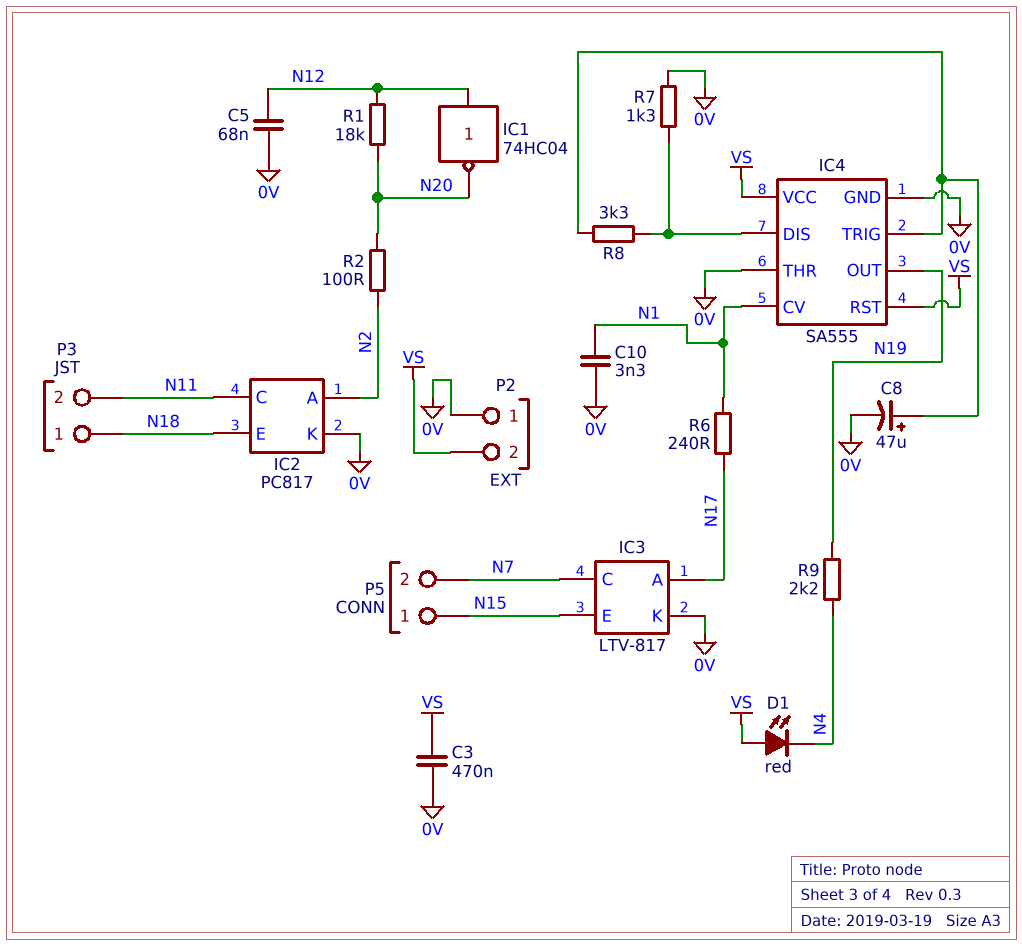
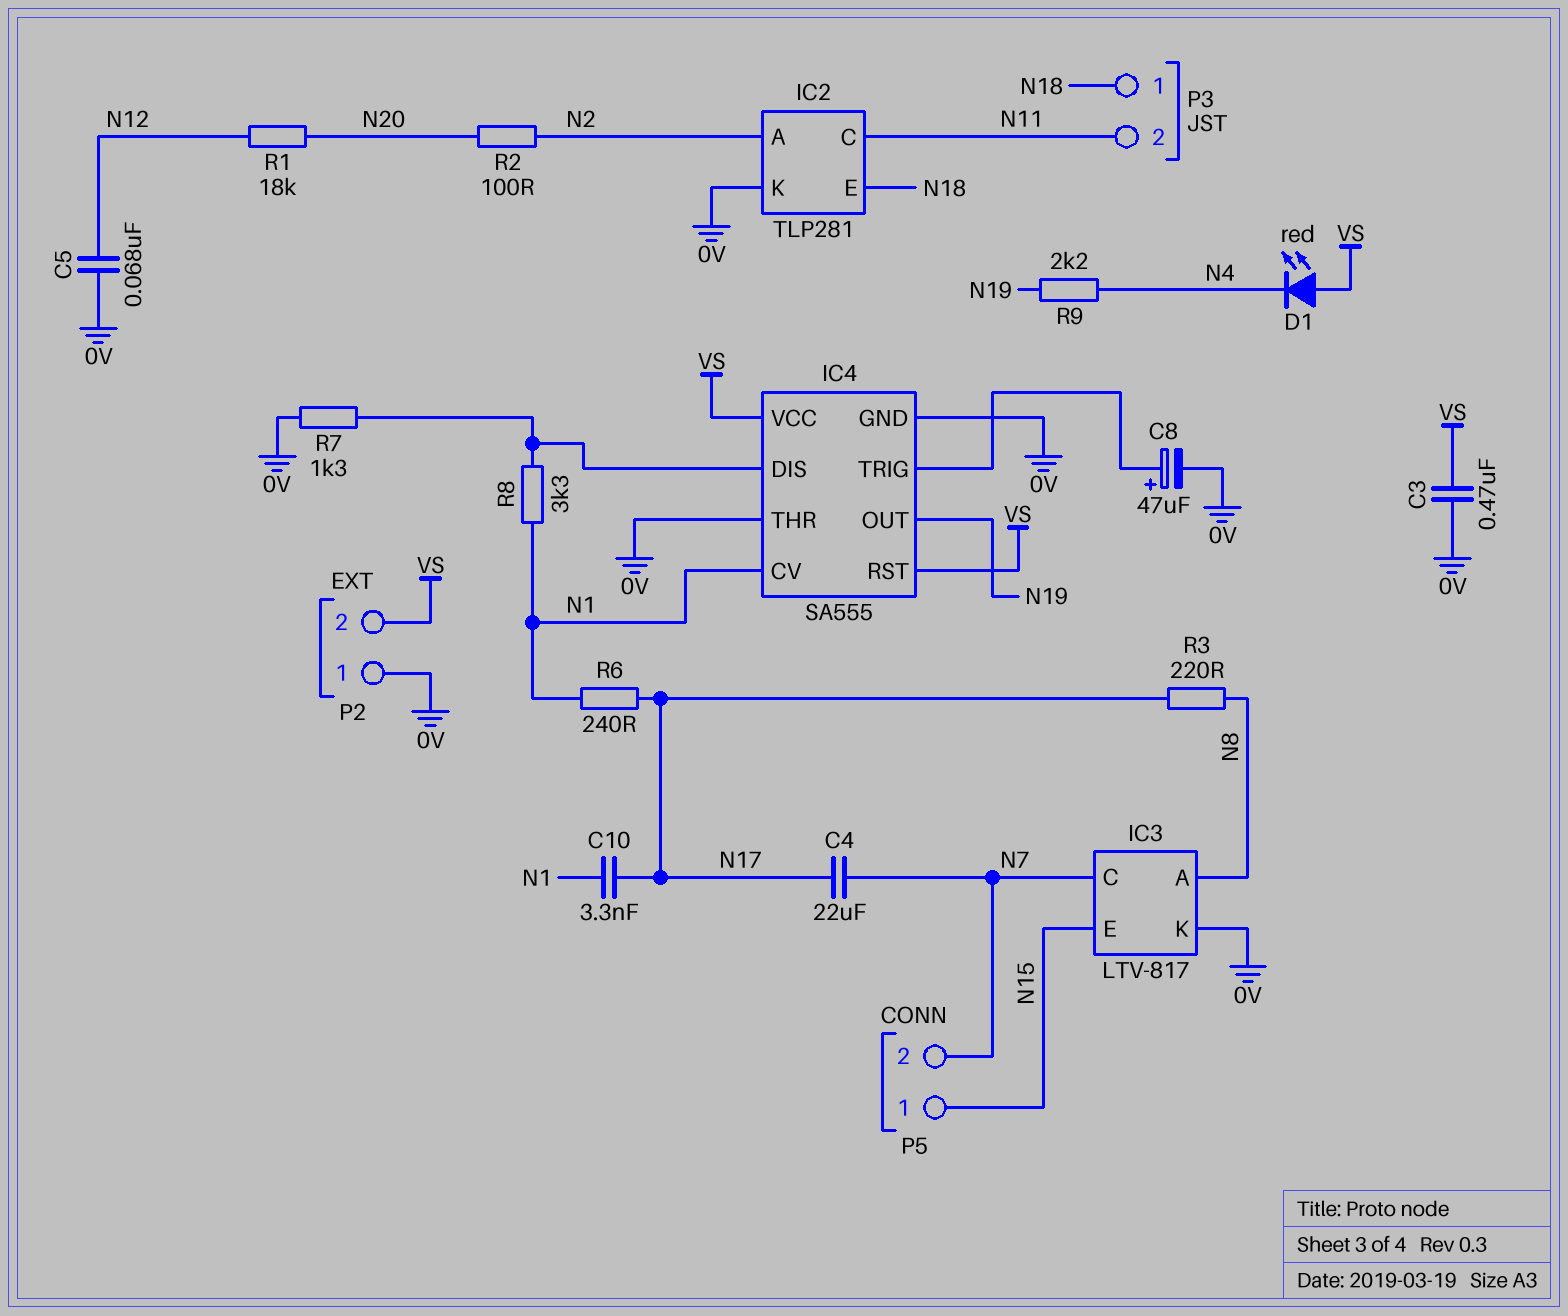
C4: none -> 22uF (N7, N17)
C10: 3.3nF (0V, N1) -> 3.3nF (N1, N17)
IC1: NOT 74HC04 (in N12, out N20) -> none
IC2: PC817 -> TLP281
IC3 pin A: N17 -> N8
R3: none -> 220 (N8, N17)
R8: 3.3k (IC4/DIS, IC4/TRIG) -> 3.3k (IC4/DIS, N1)

